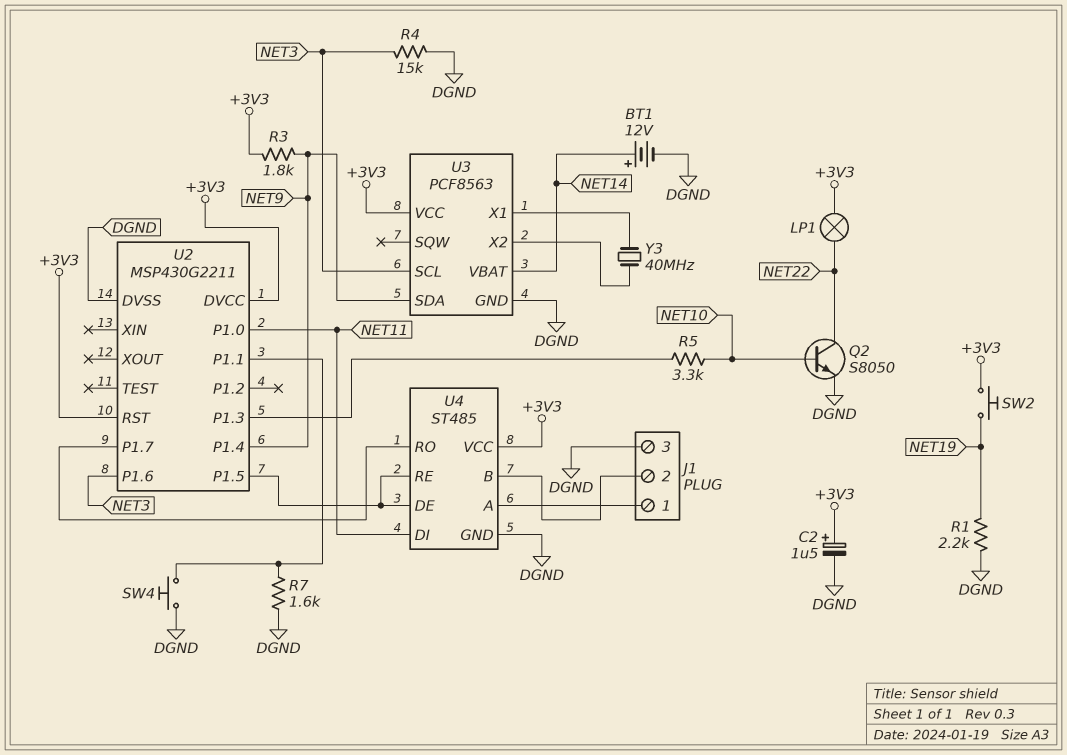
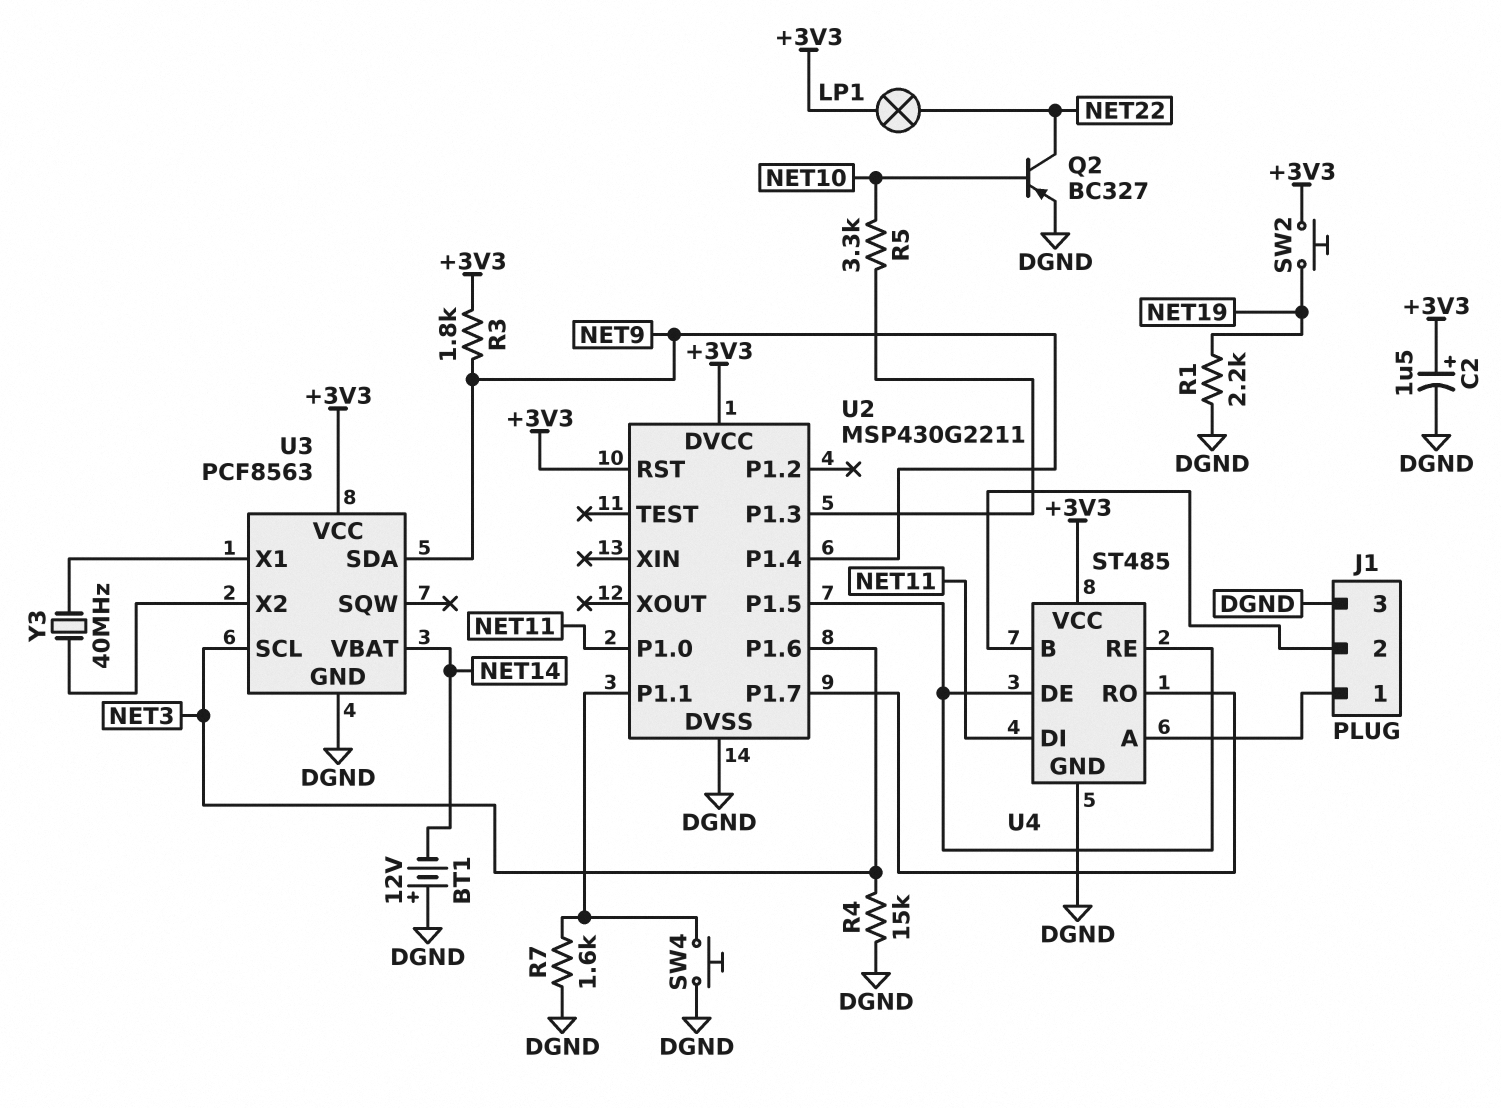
BT1: 12V (plus NET14, minus DGND) -> 12V (plus DGND, minus NET14)
Q2: NPN S8050 (B NET10, C NET22, E DGND) -> PNP BC327 (B NET10, C NET22, E DGND)

